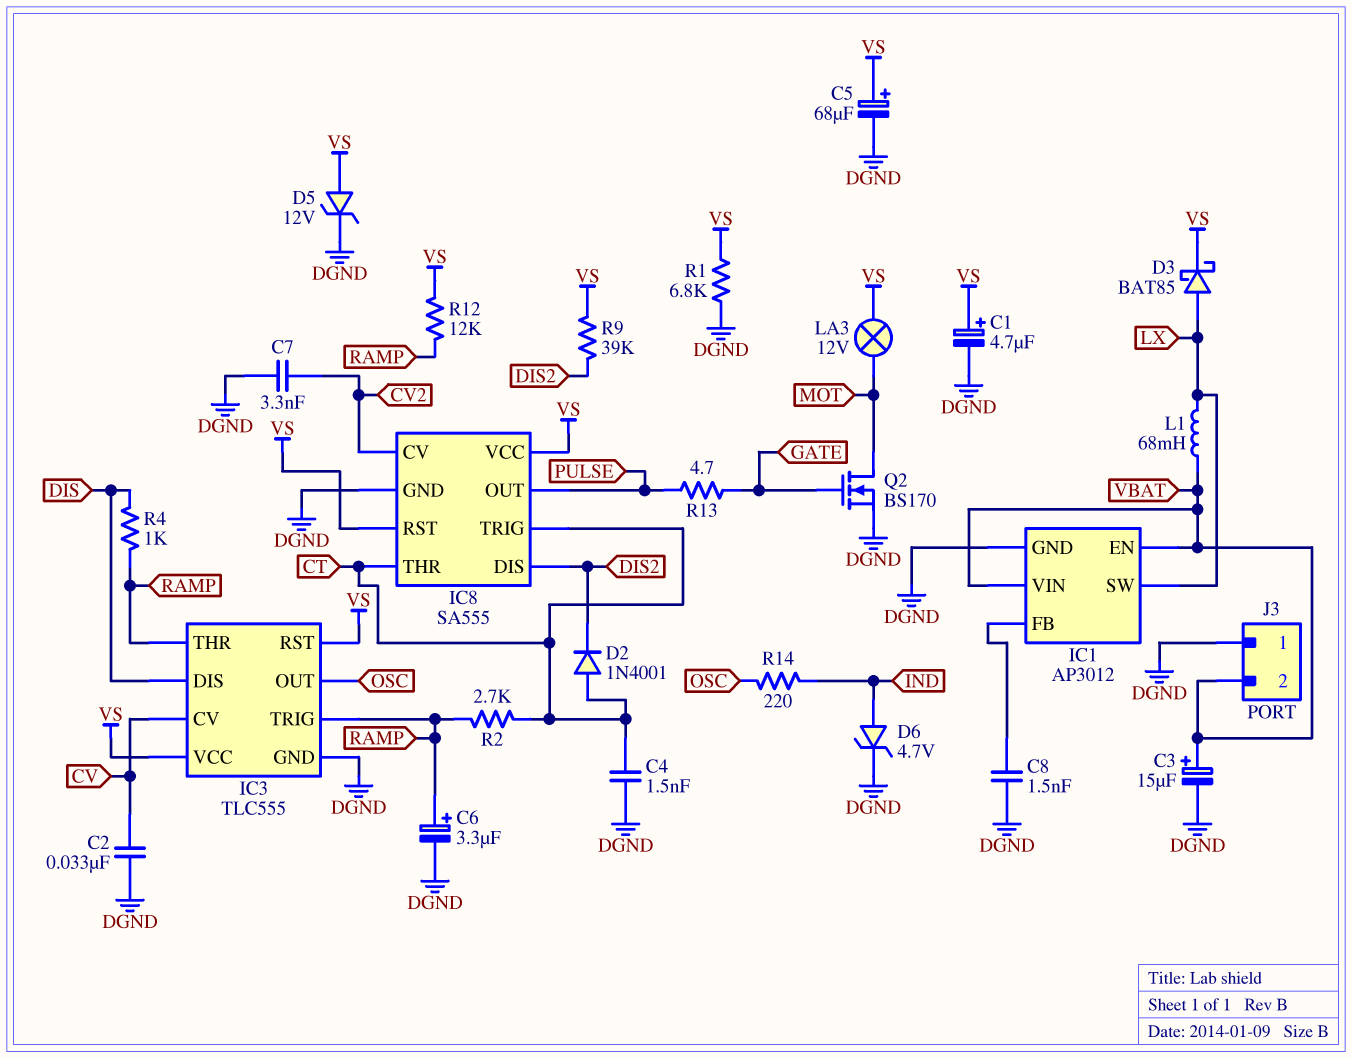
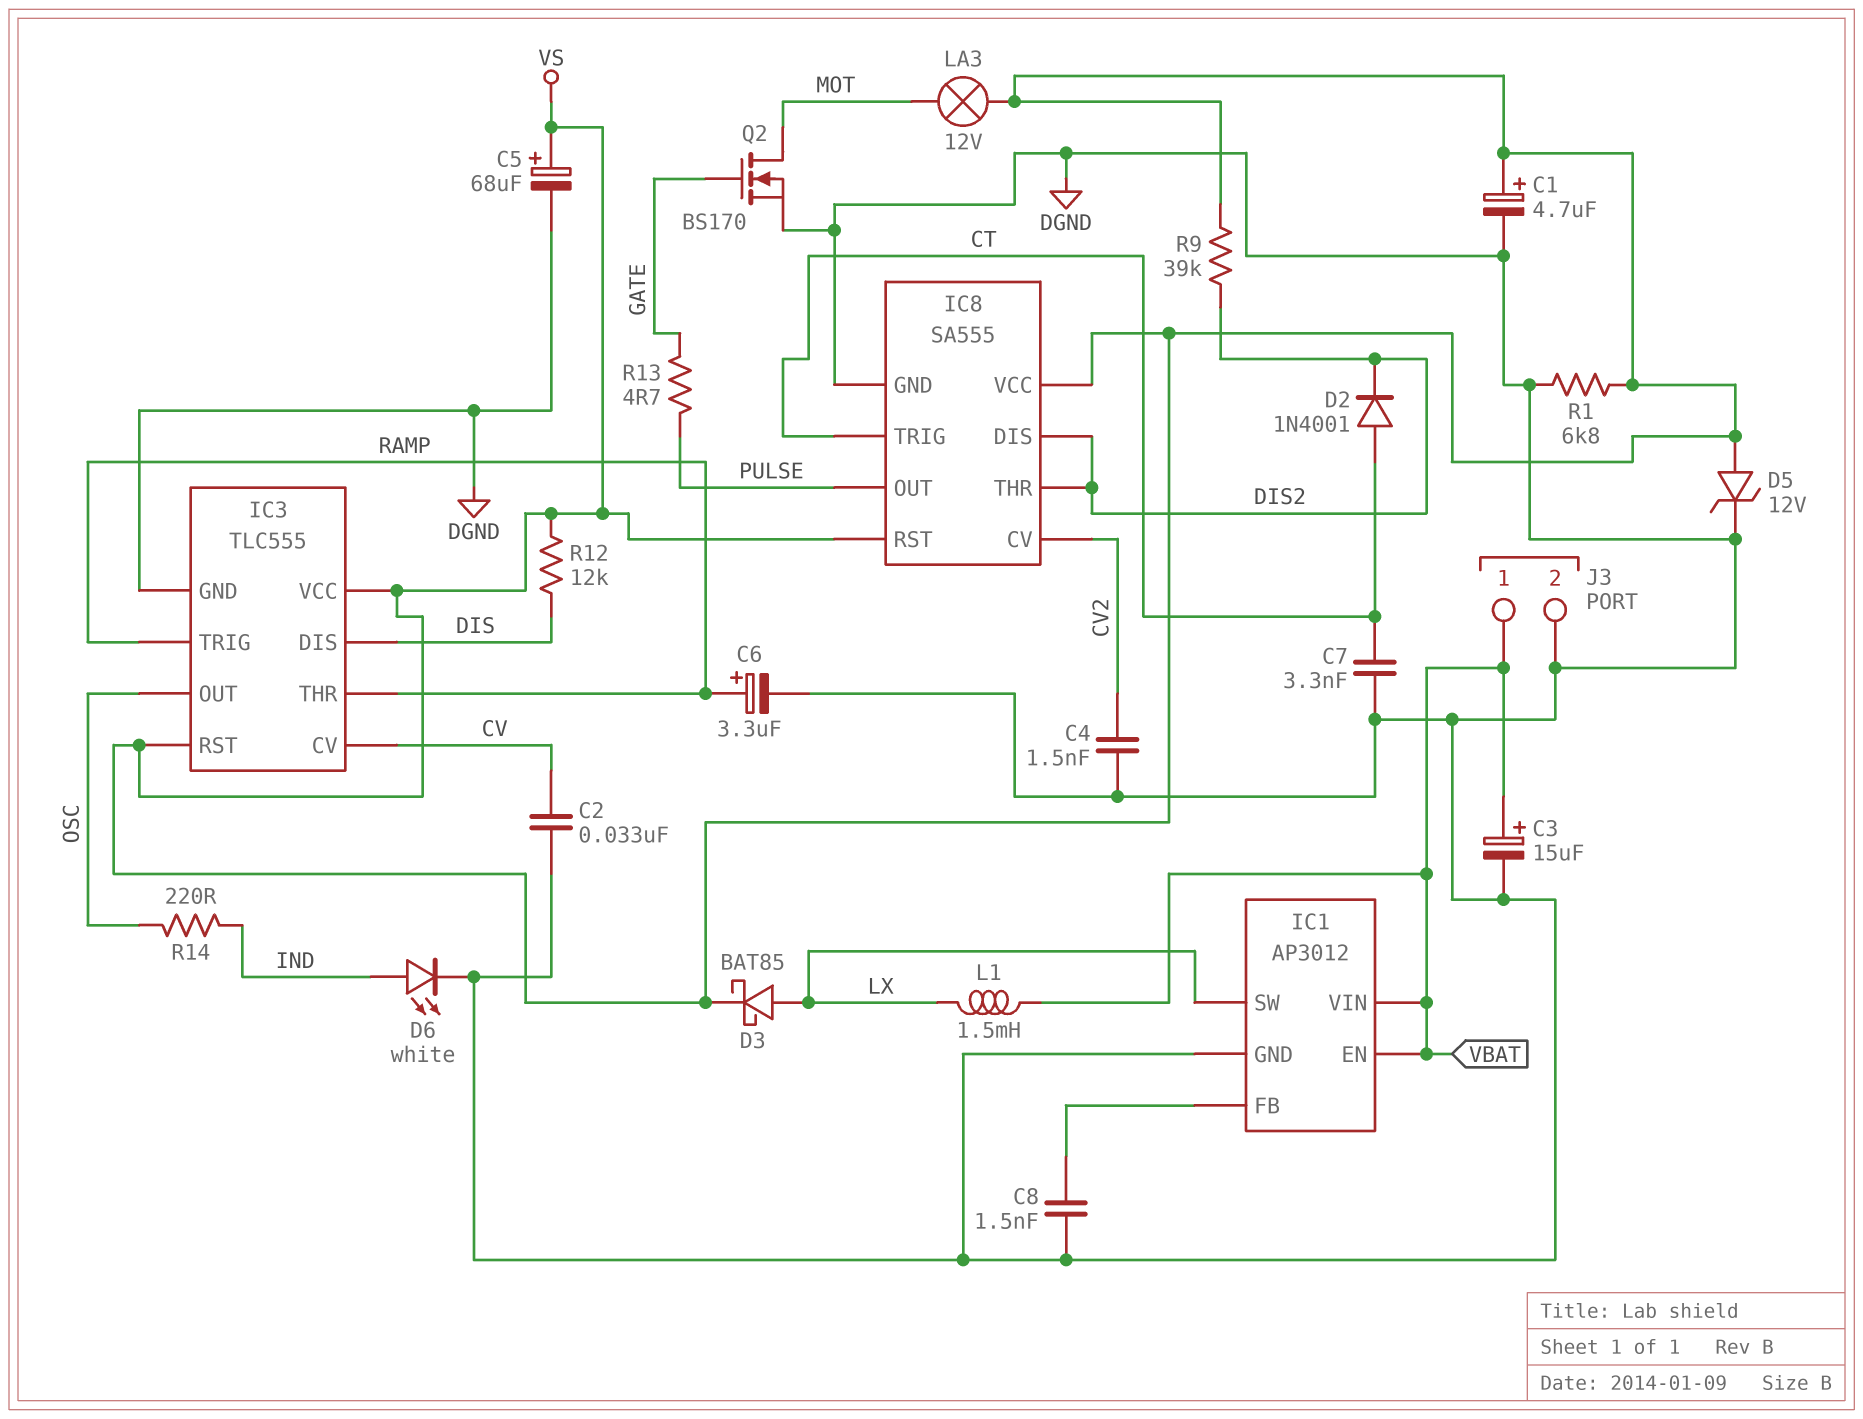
C4: 1.5nF (CT, DGND) -> 1.5nF (CV2, DGND)
C7: 3.3nF (CV2, DGND) -> 3.3nF (CT, DGND)
D6: zener 4.7V (A IND, K DGND) -> LED white (A IND, K DGND)
IC8 pin THR: CT -> DIS2
J3 pin 1: DGND -> VBAT
J3 pin 2: VBAT -> DGND
L1: 68mH (LX, VBAT) -> 1.5mH (LX, VBAT)
R2: 2.7k (CT, RAMP) -> none
R4: 1k (DIS, RAMP) -> none
R12: 12k (RAMP, VS) -> 12k (DIS, VS)

